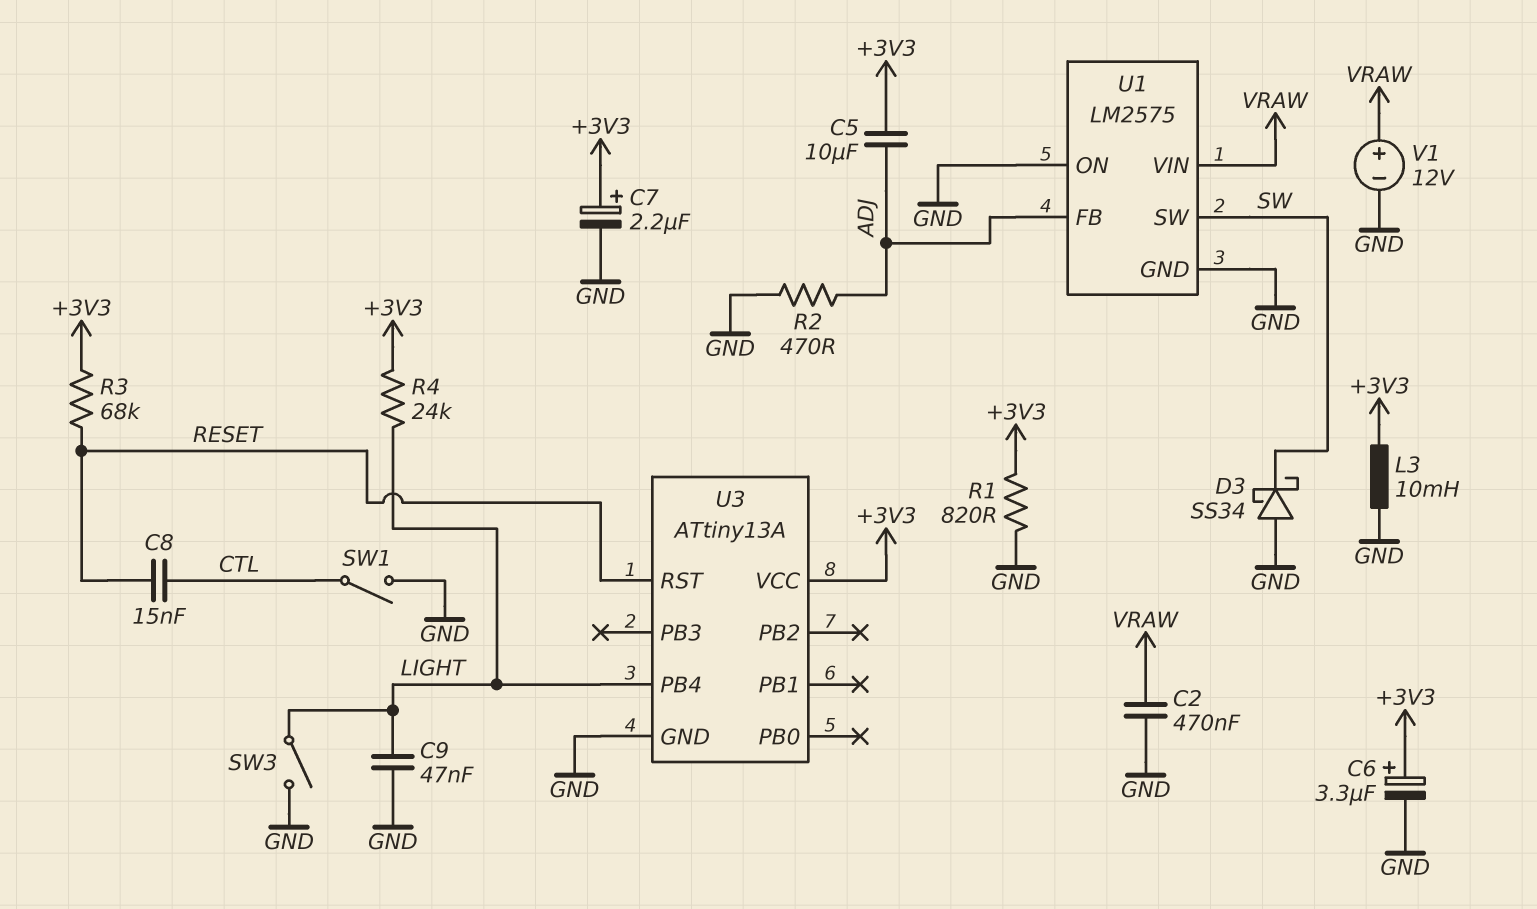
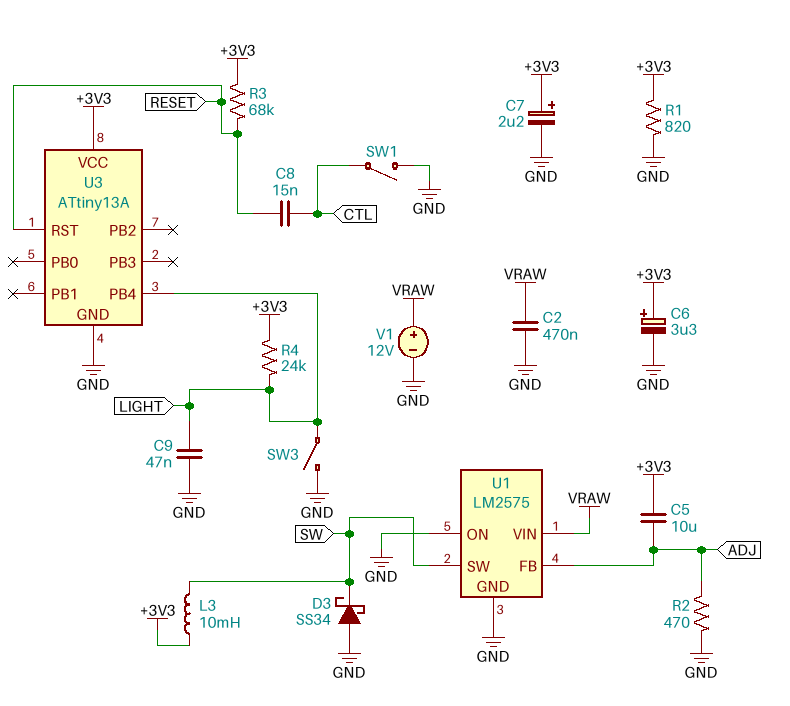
L3: 10mH (+3V3, GND) -> 10mH (+3V3, SW)

